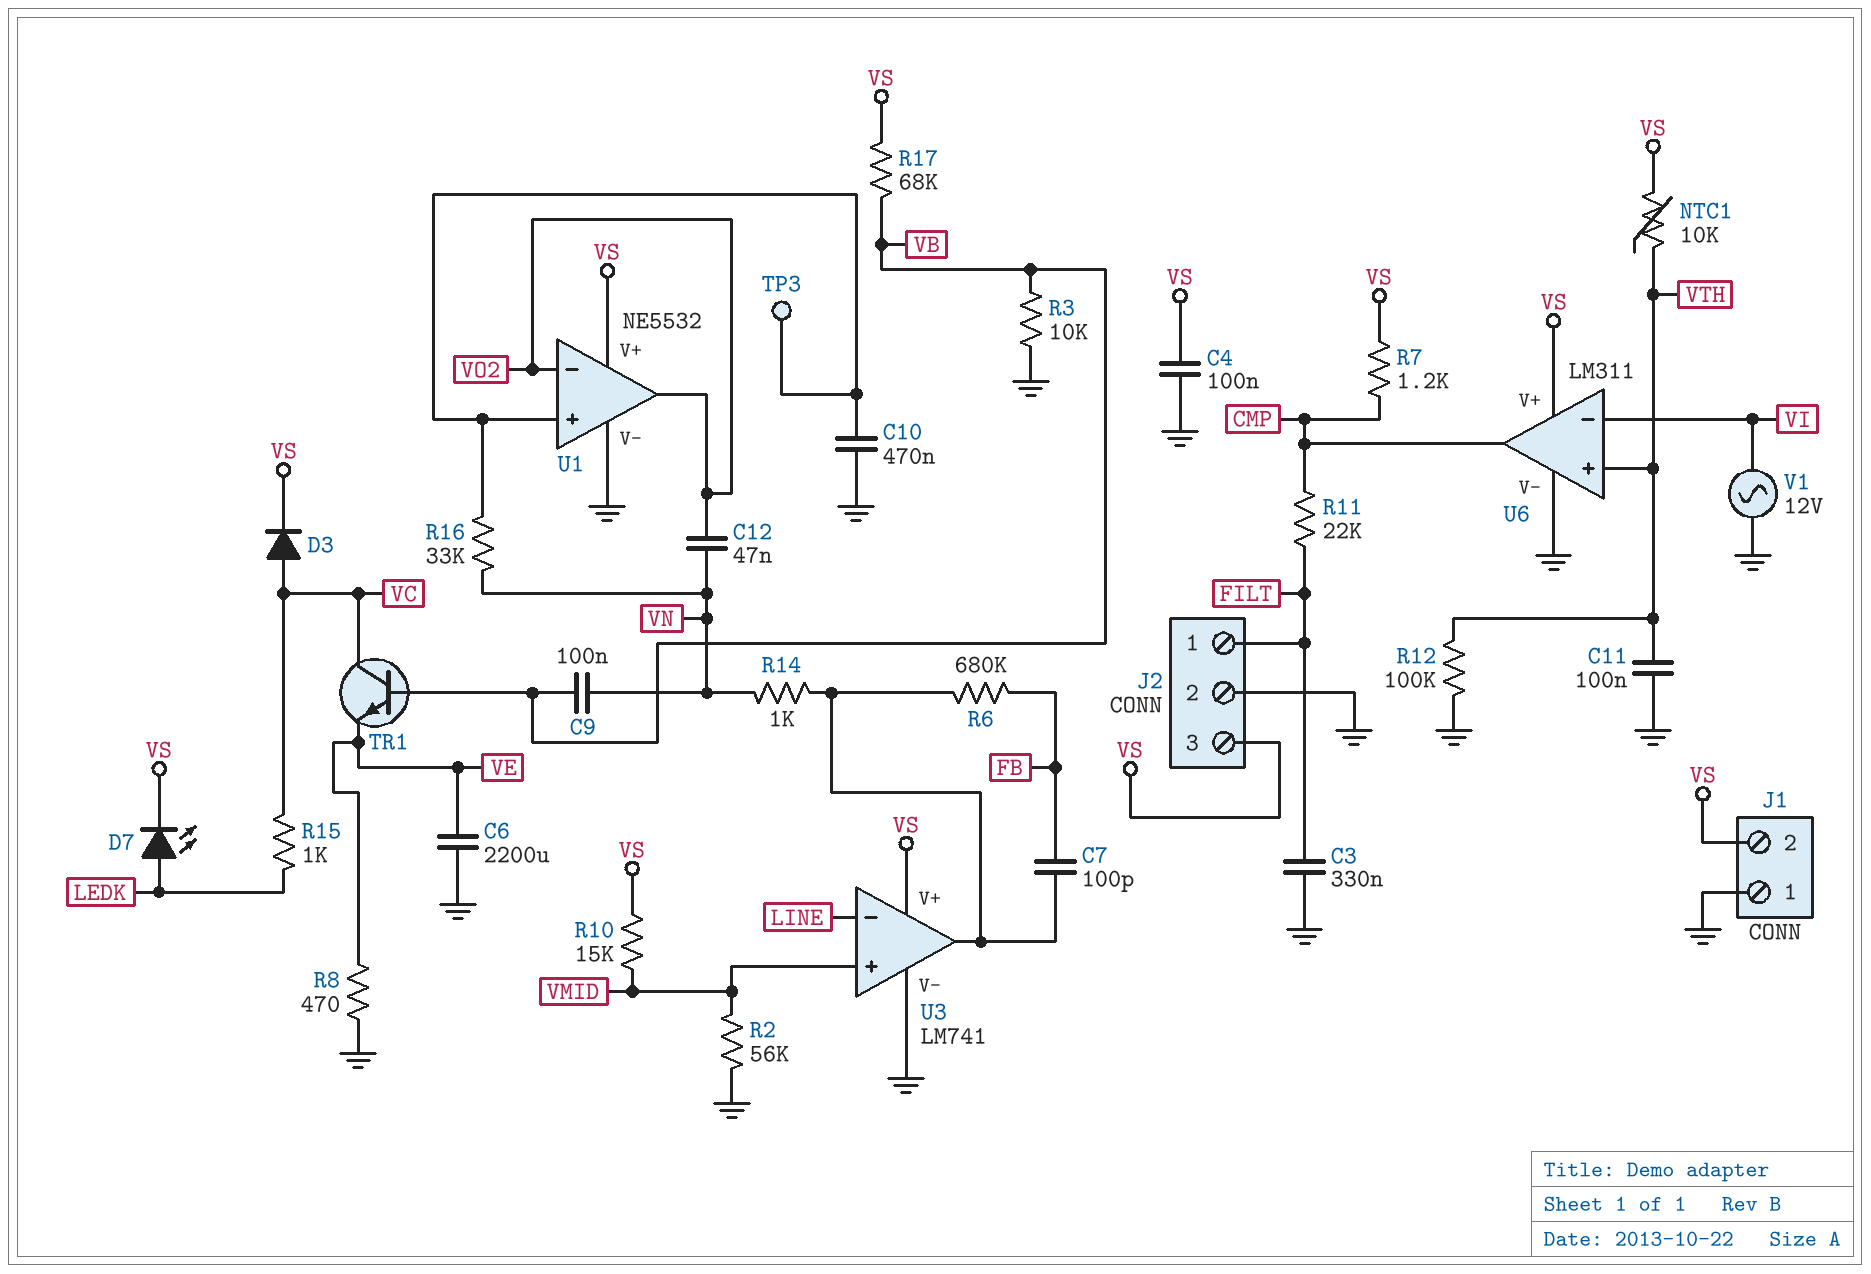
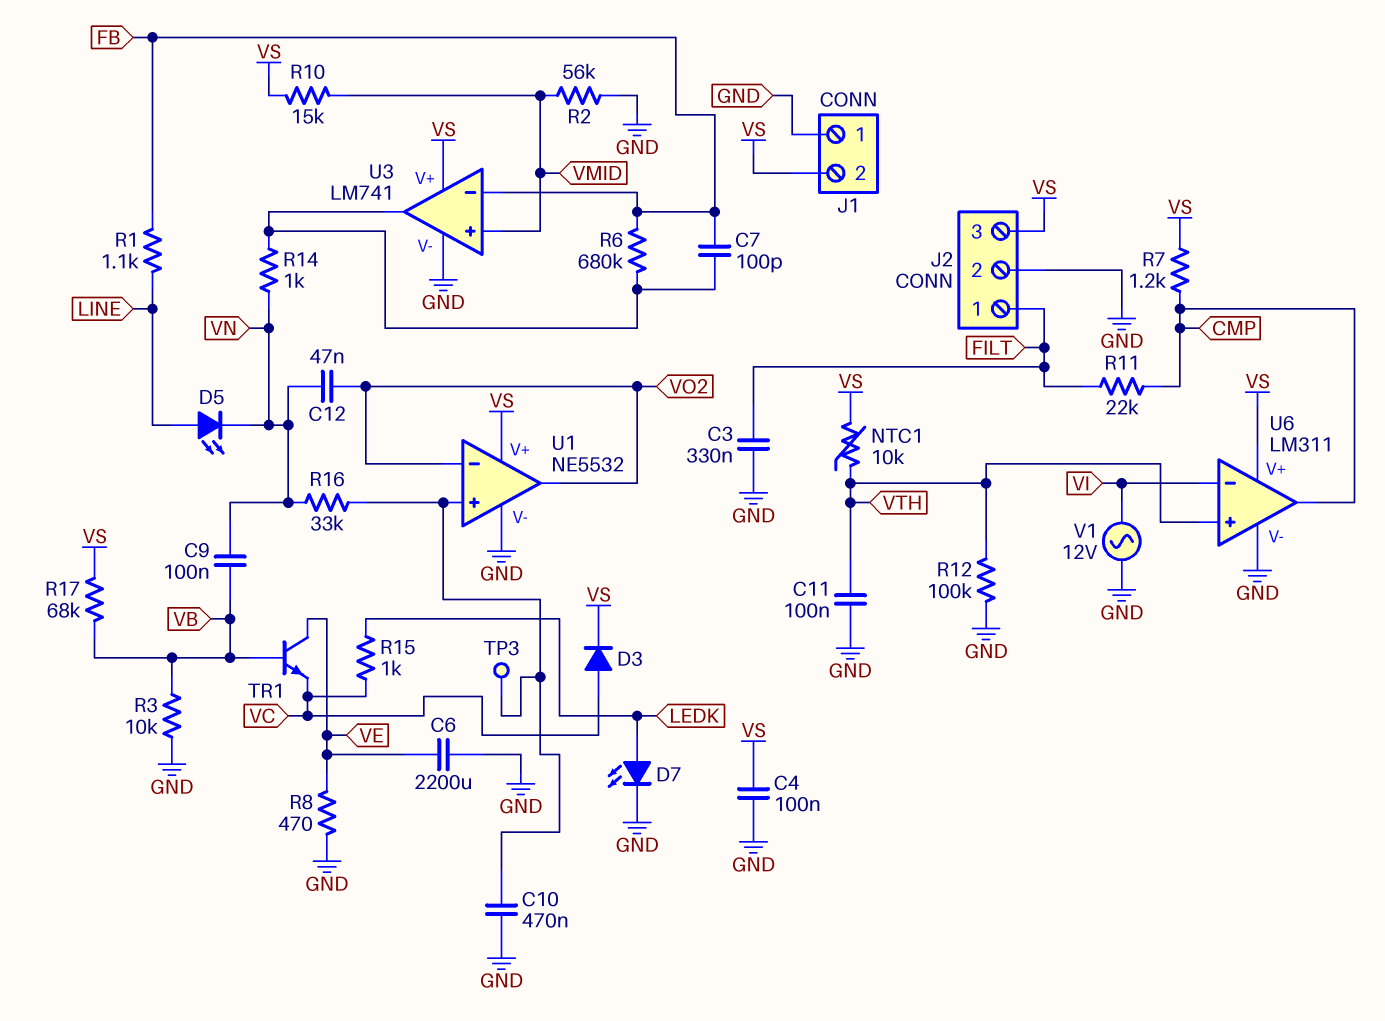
D5: none -> LED (A LINE, K VN)
D7: LED (A LEDK, K VS) -> LED (A LEDK, K GND)
R1: none -> 1.1k (FB, LINE)
TR1: NPN (B VB, C VC, E VE) -> NPN (B VB, C VE, E VC)
U3 pin in-: LINE -> FB

